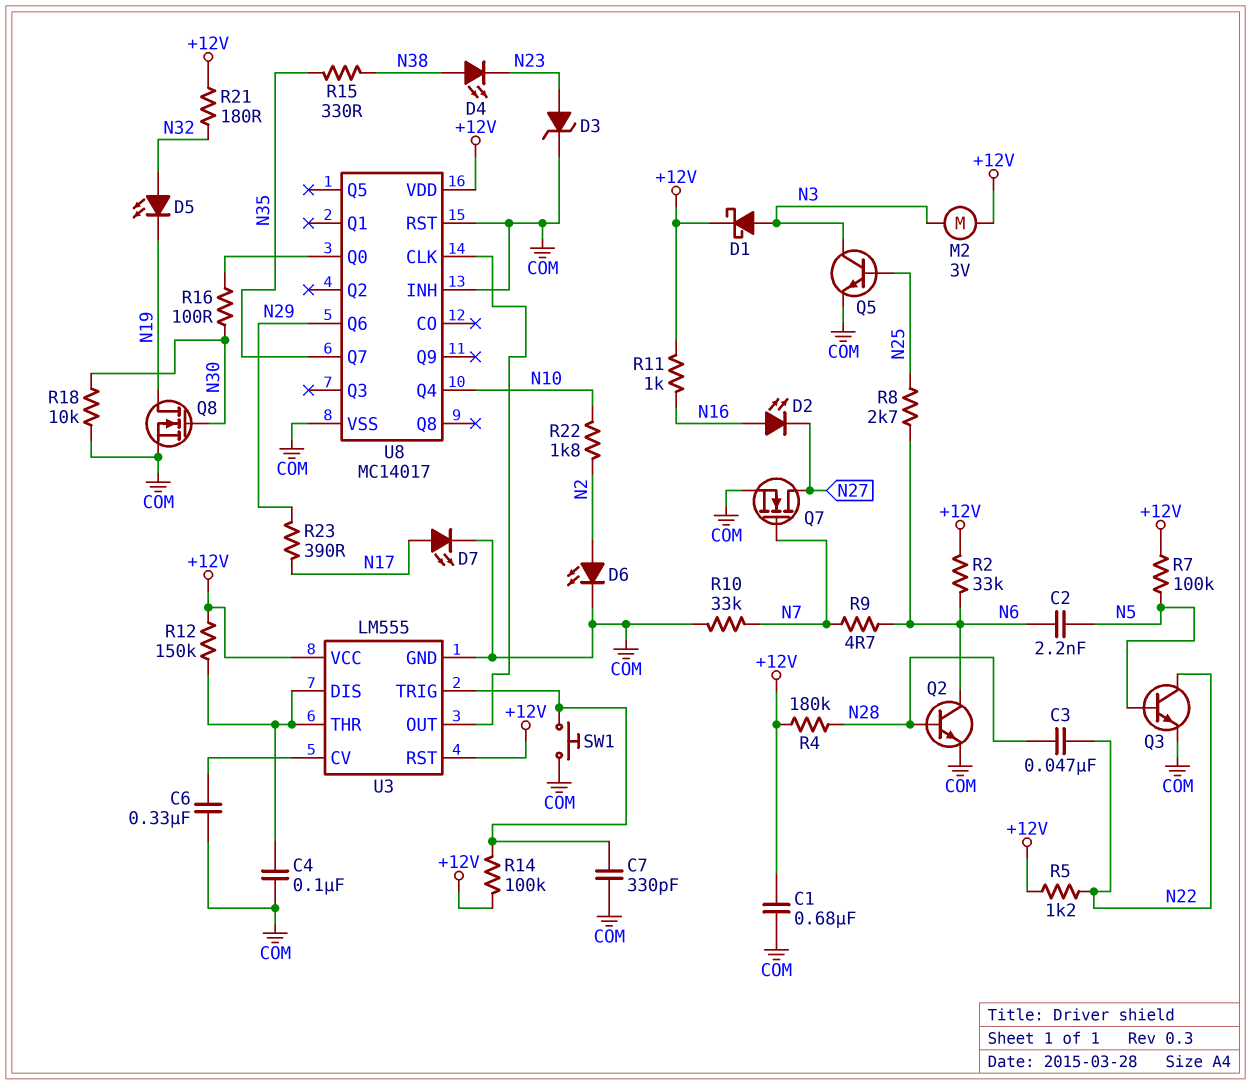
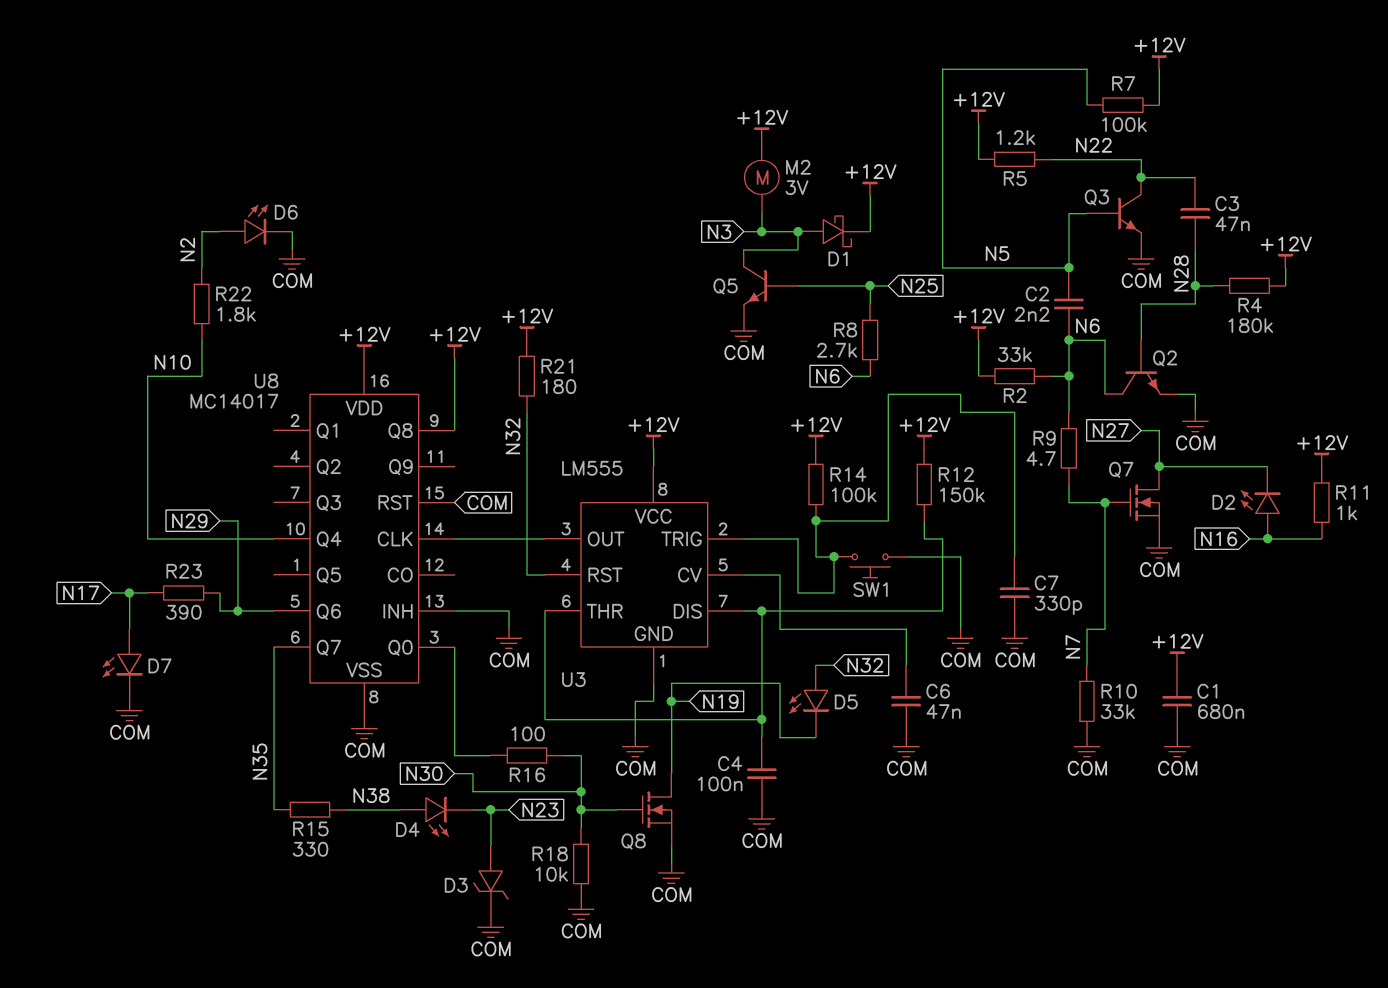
C6: 330nF (COM, U3/CV) -> 47nF (COM, U3/CV)
U3 pin RST: +12V -> N32
U8 pin Q8: none -> +12V

